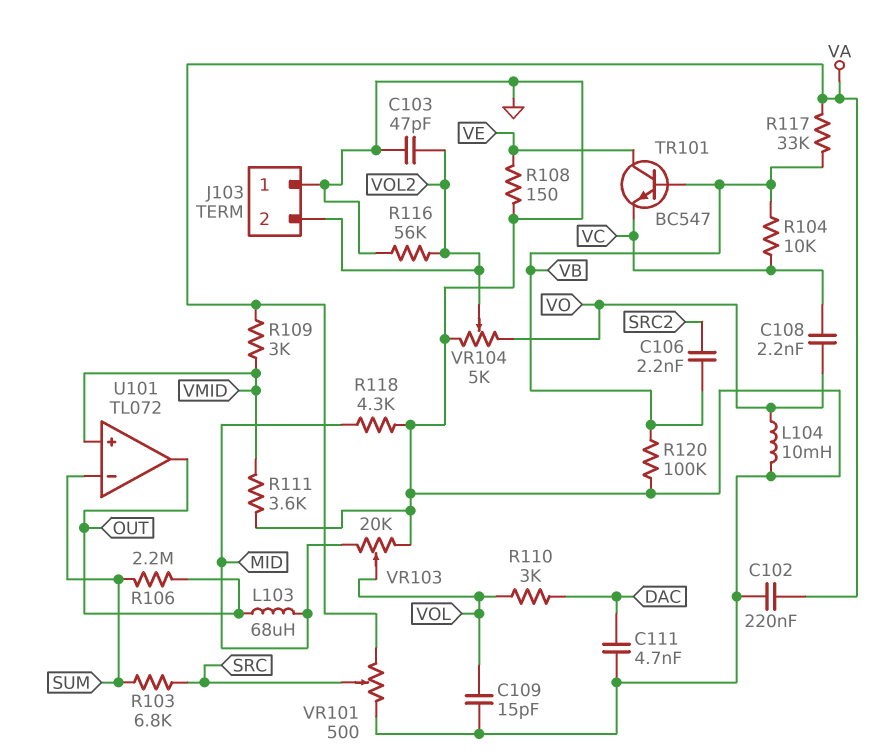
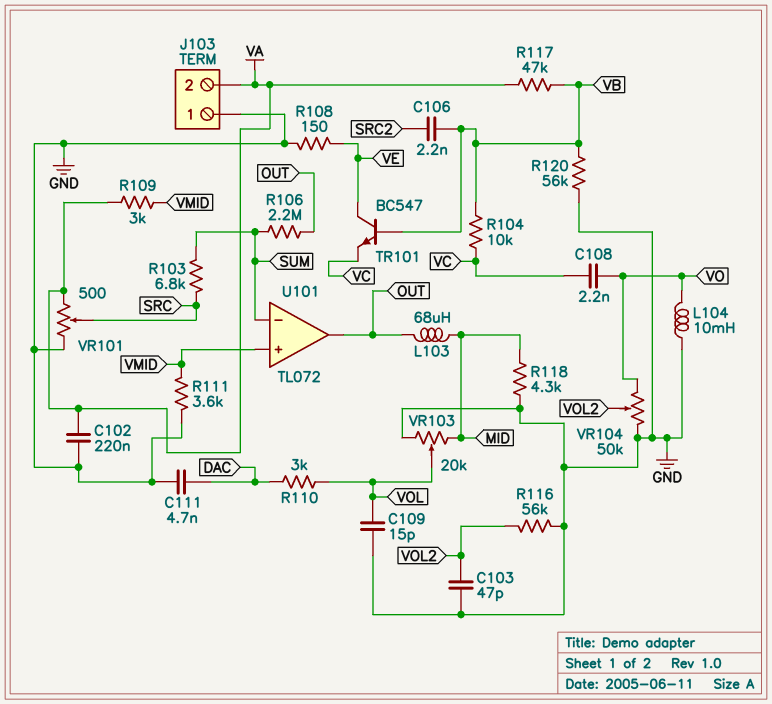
J103 pin 2: VOL2 -> VA
R117: 33k (VA, VB) -> 47k (VA, VB)
R120: 100k (GND, VB) -> 56k (GND, VB)
VR104: 5k (GND, VO, wiper VOL2) -> 50k (GND, VO, wiper VOL2)

